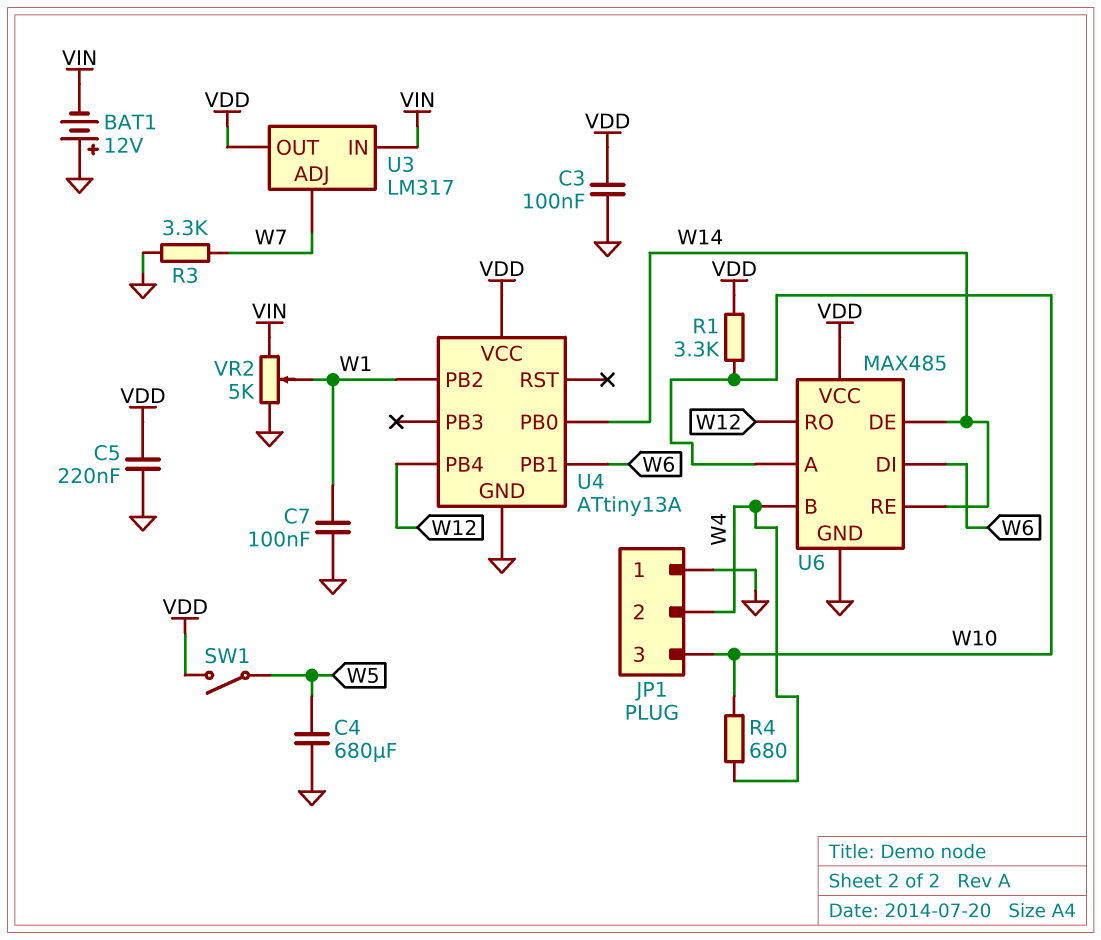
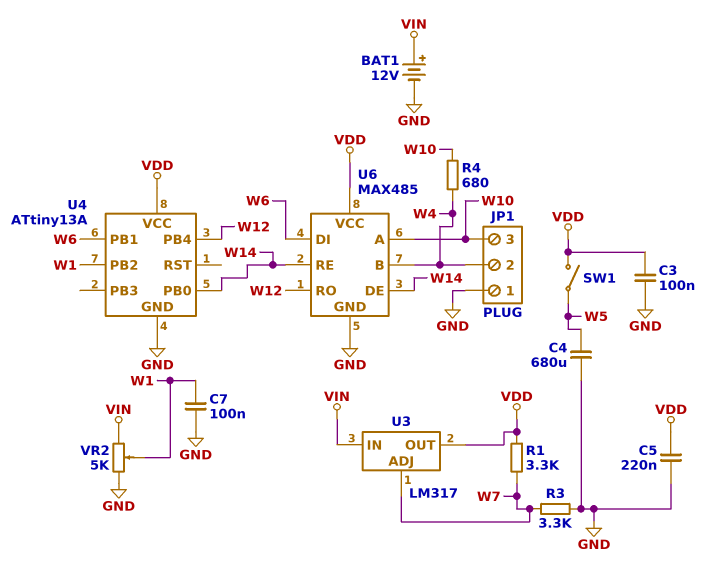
BAT1: 12V (plus GND, minus VIN) -> 12V (plus VIN, minus GND)
R1: 3.3k (VDD, W10) -> 3.3k (VDD, W7)

